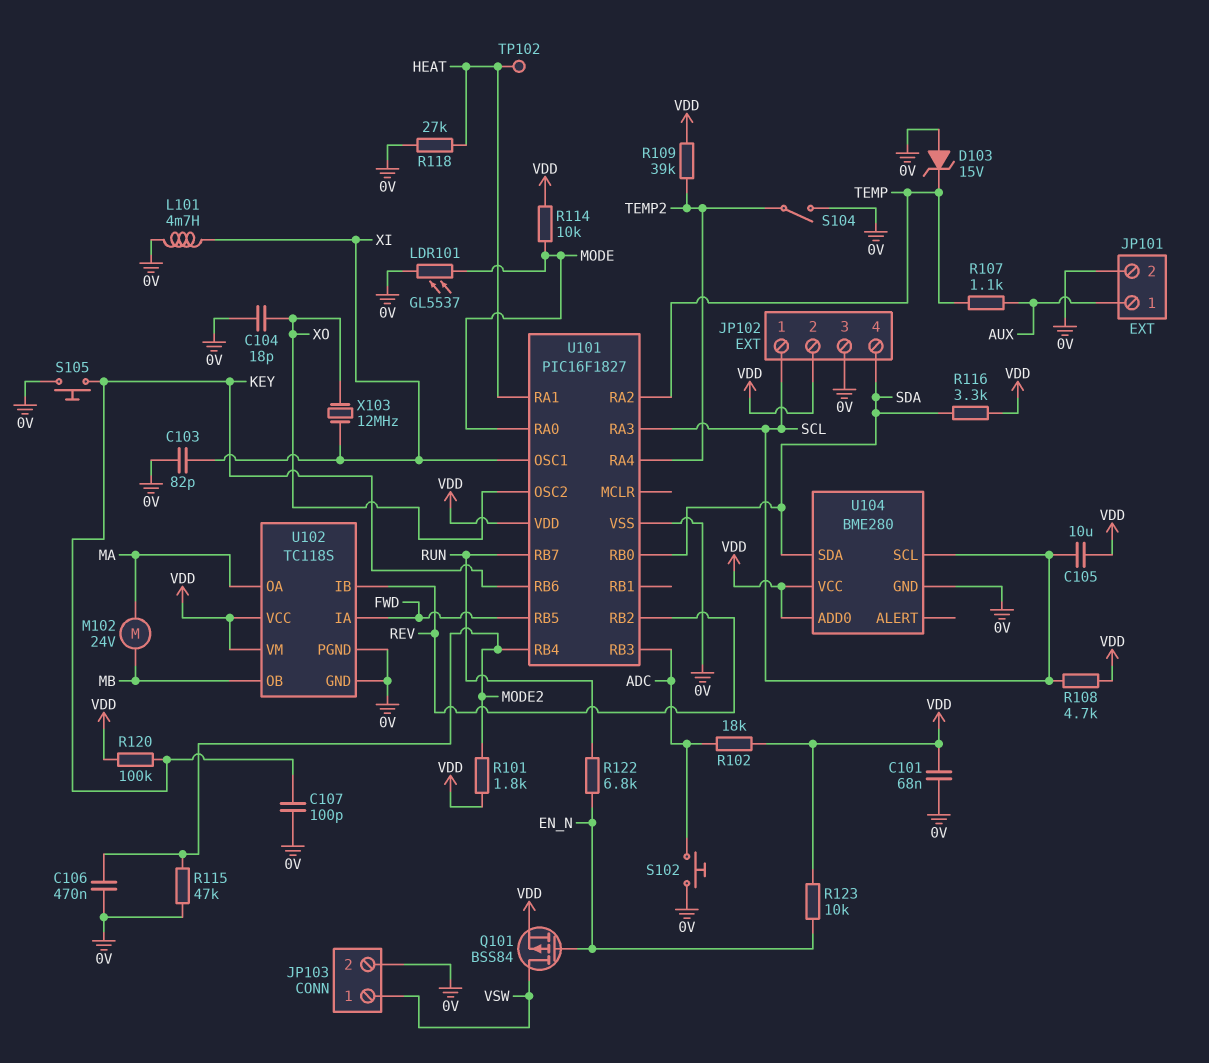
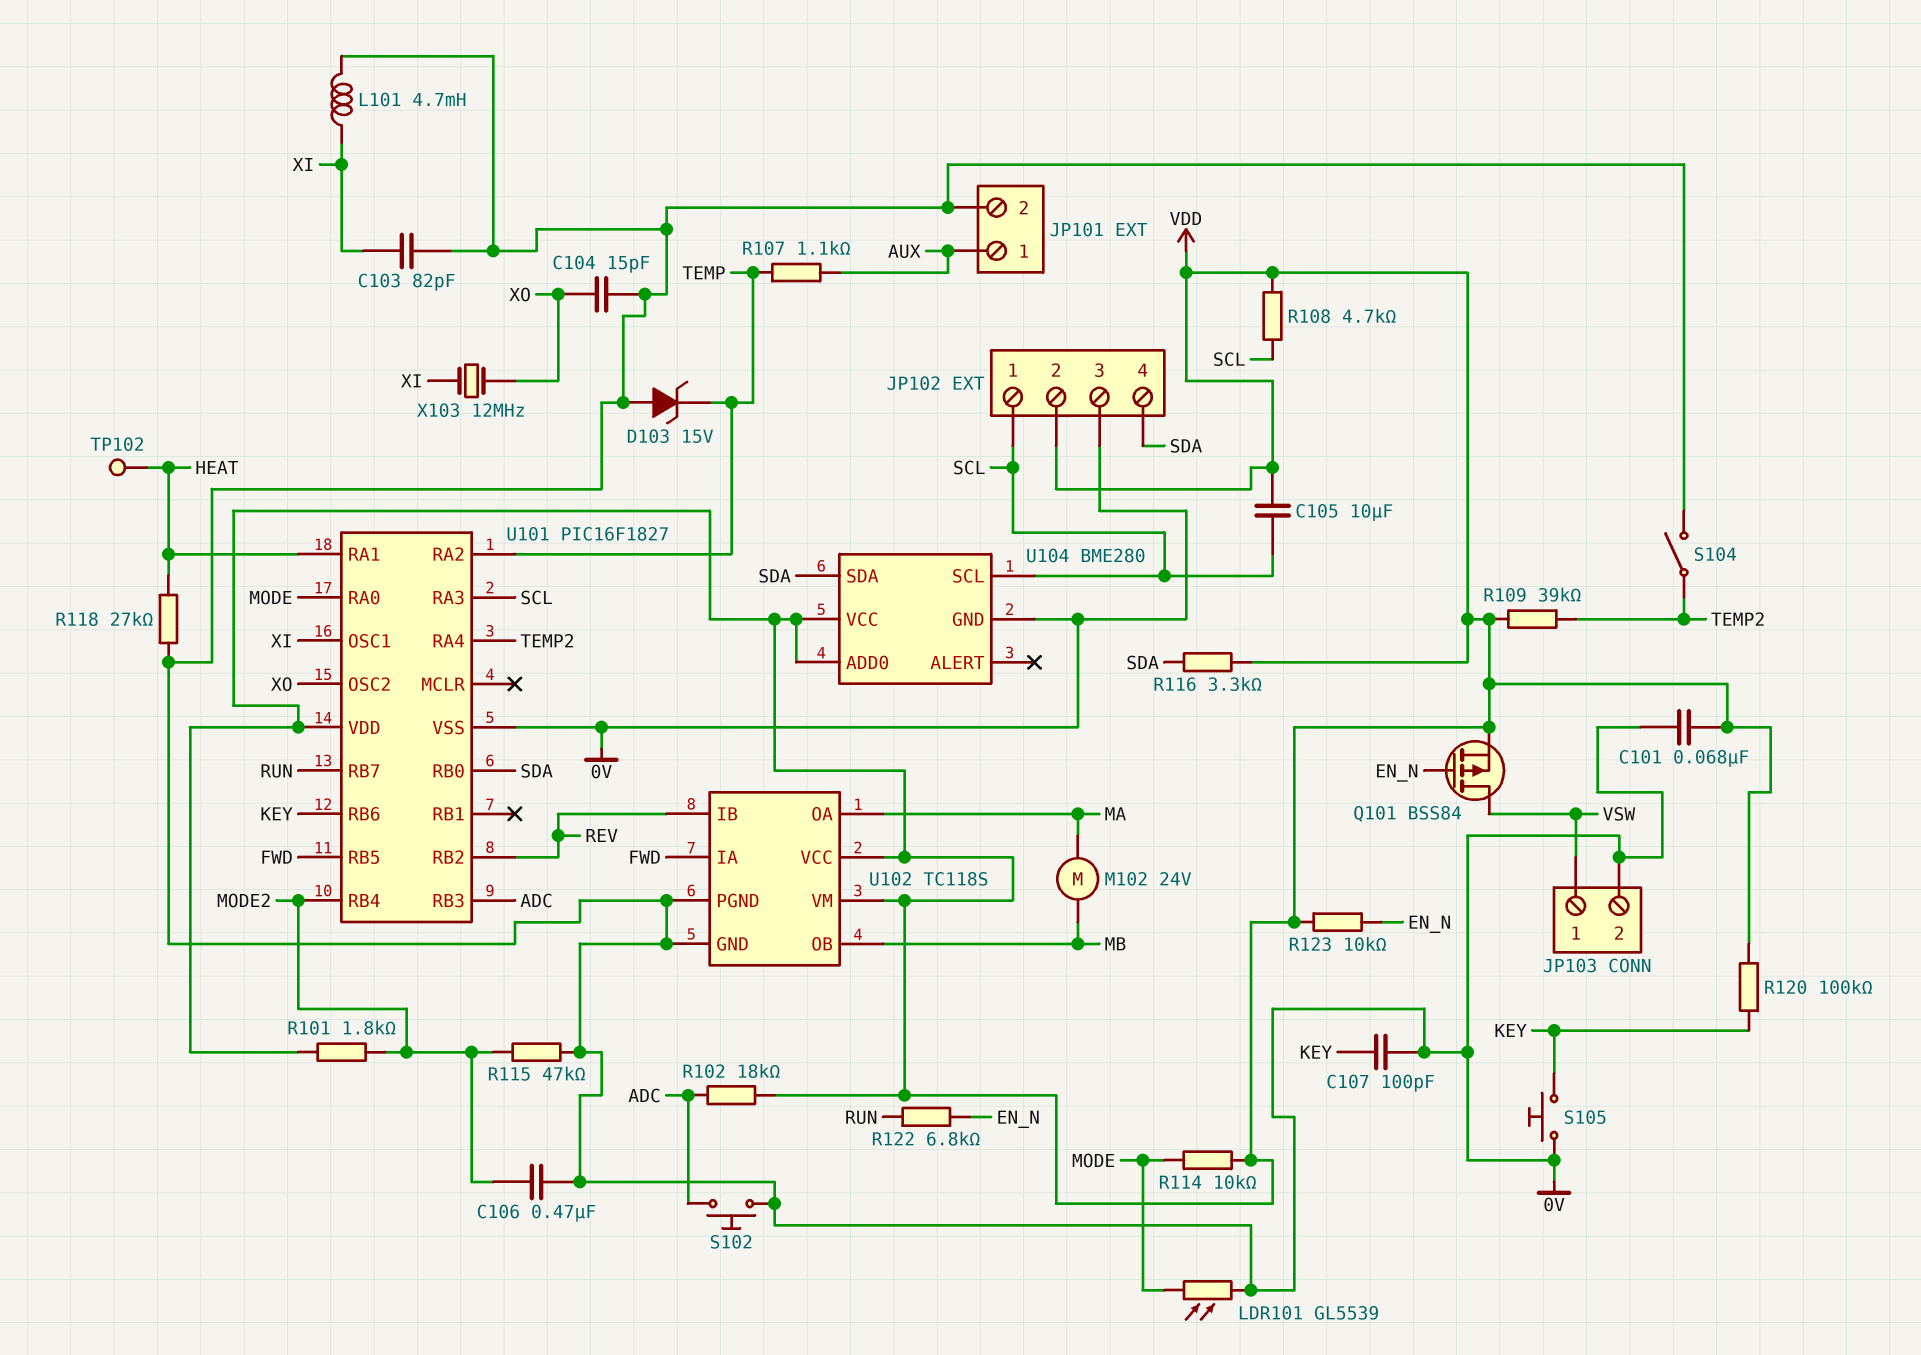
C104: 18pF (0V, XO) -> 15pF (0V, XO)
LDR101: GL5537 (0V, MODE) -> GL5539 (0V, MODE)

